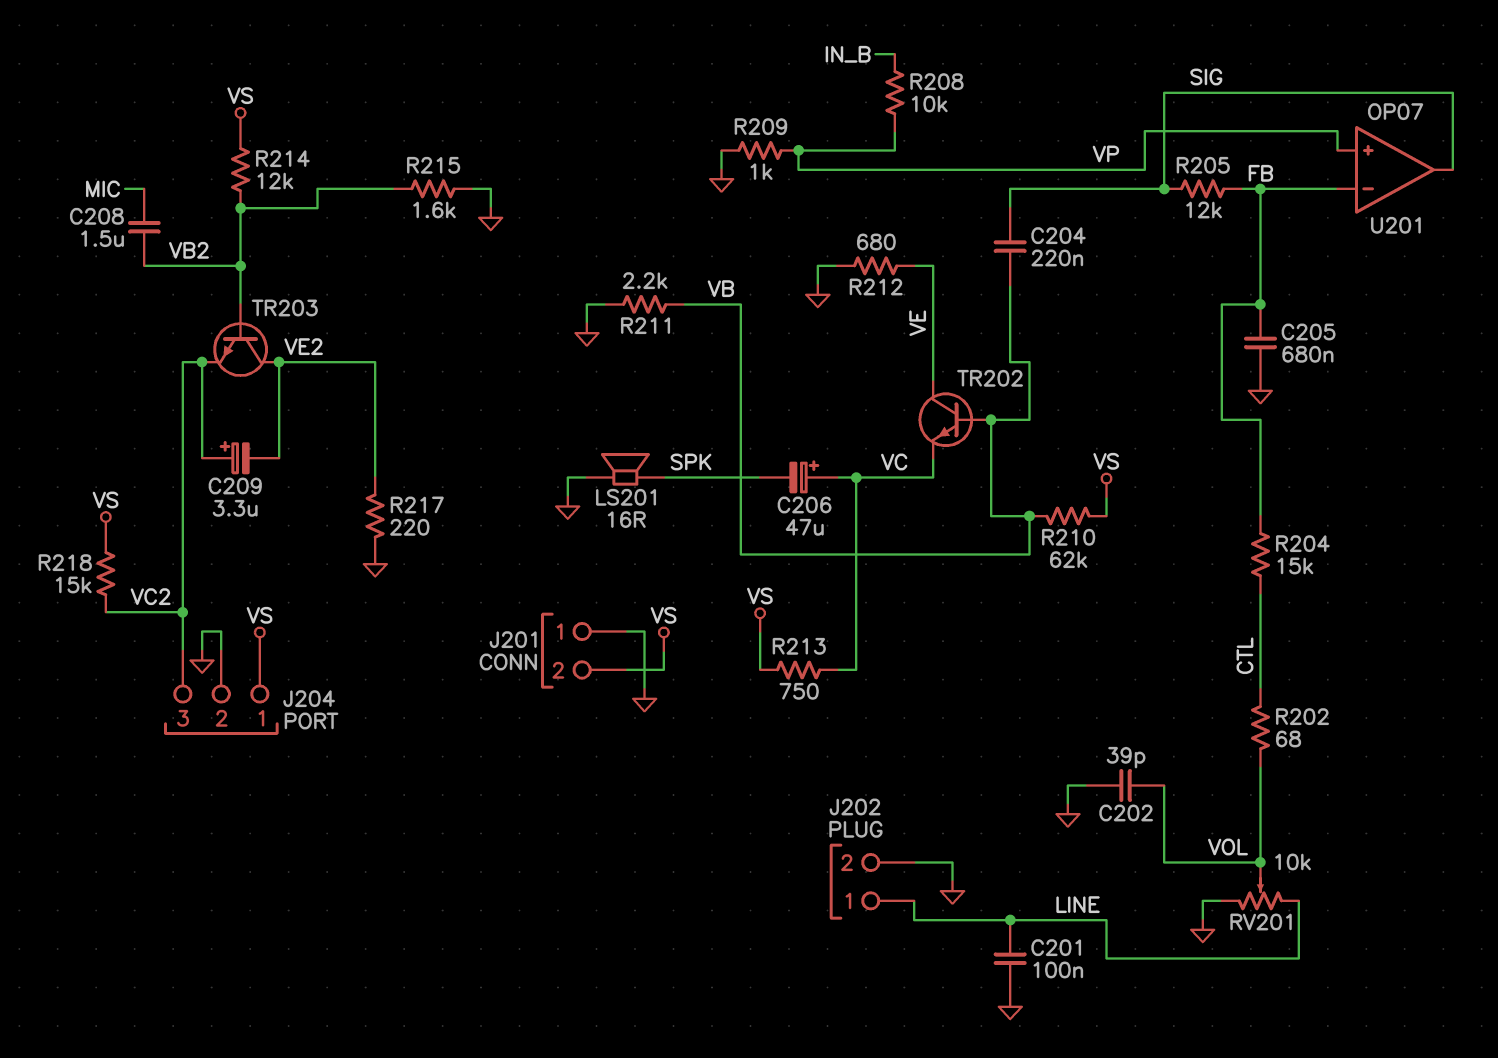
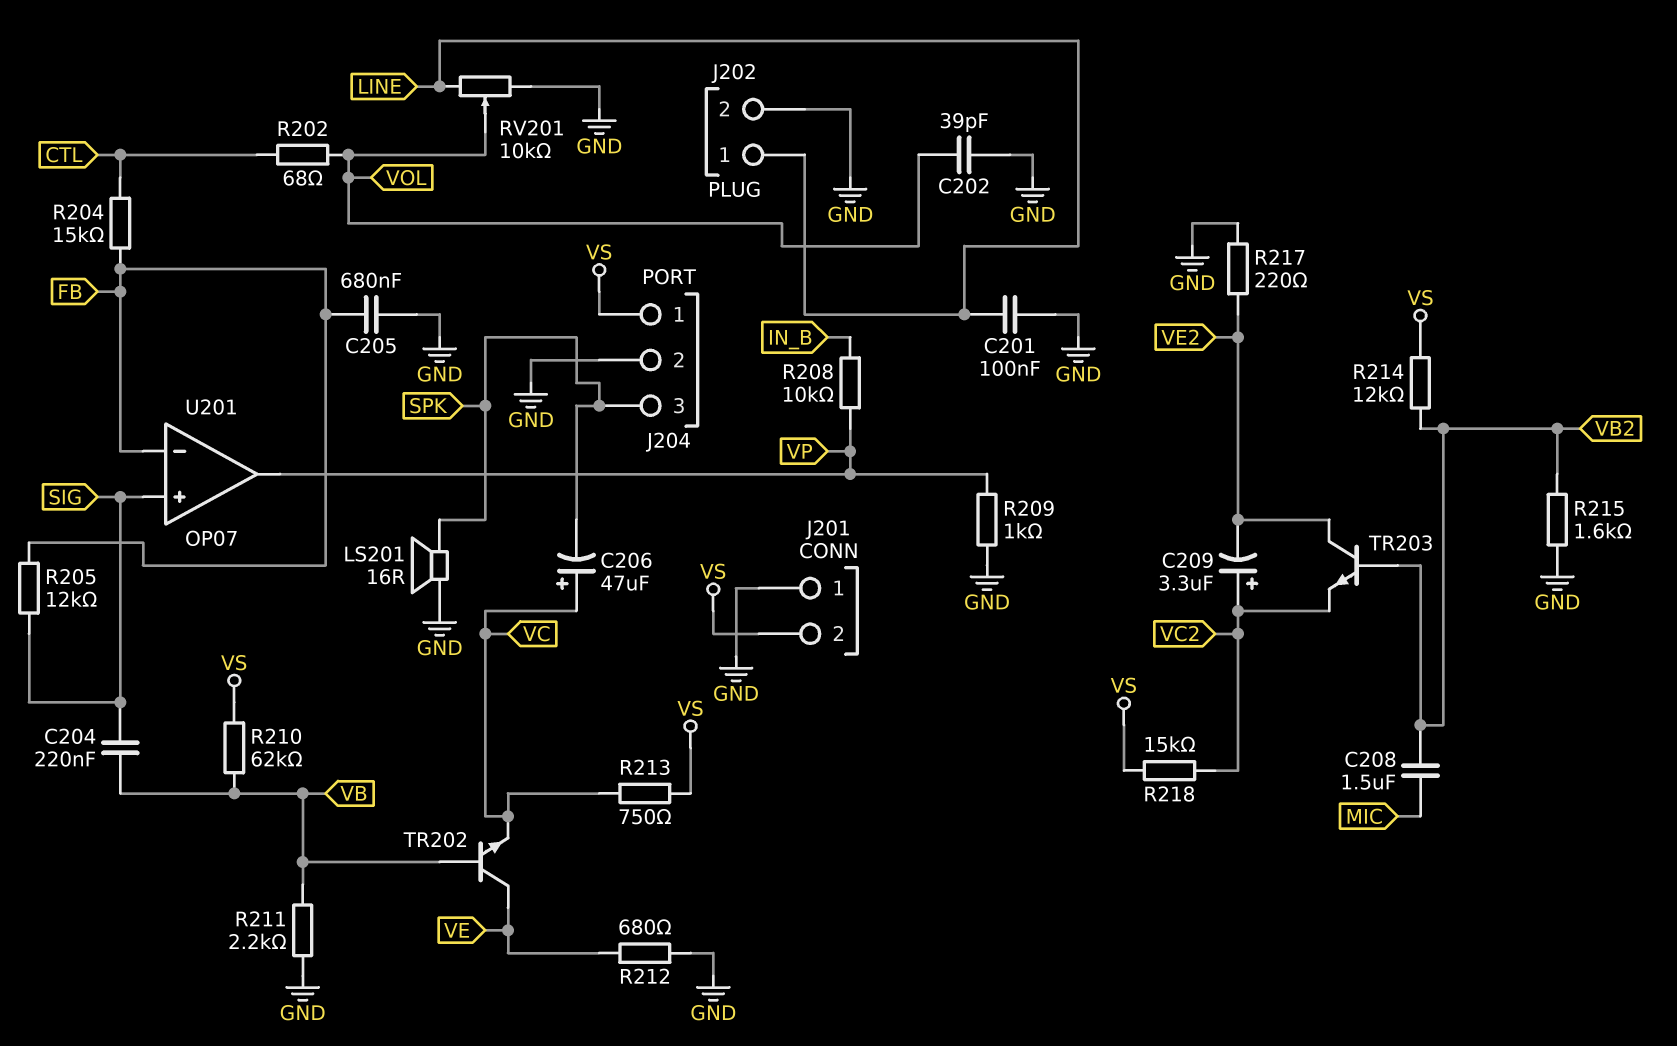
J204 pin 3: VC2 -> SPK
U201 pin in+: VP -> SIG
U201 pin out: SIG -> VP

